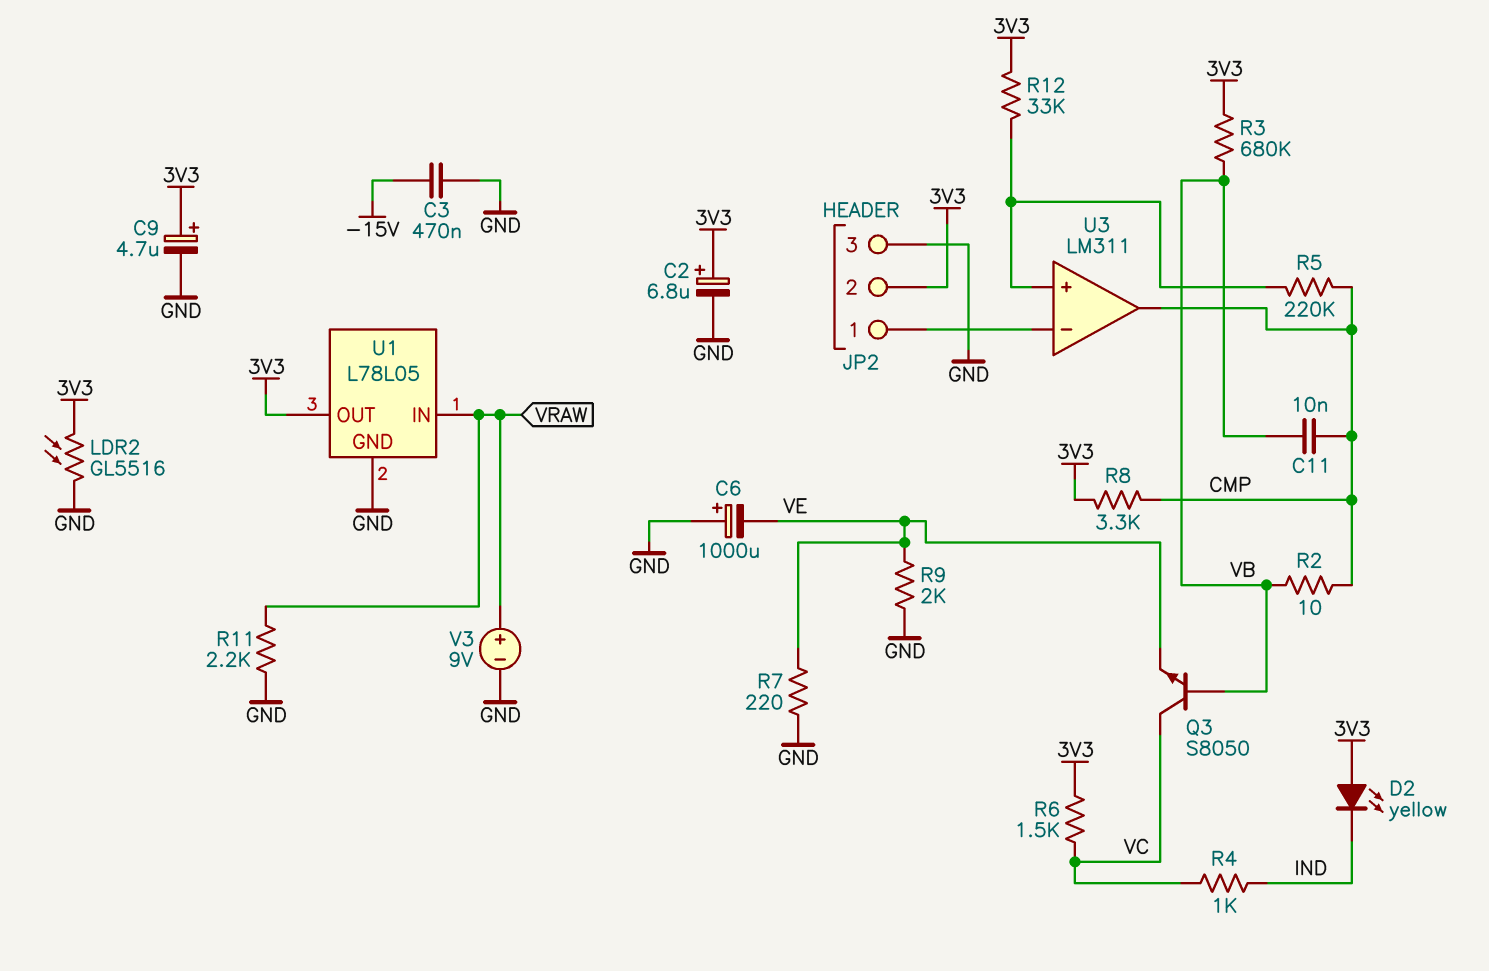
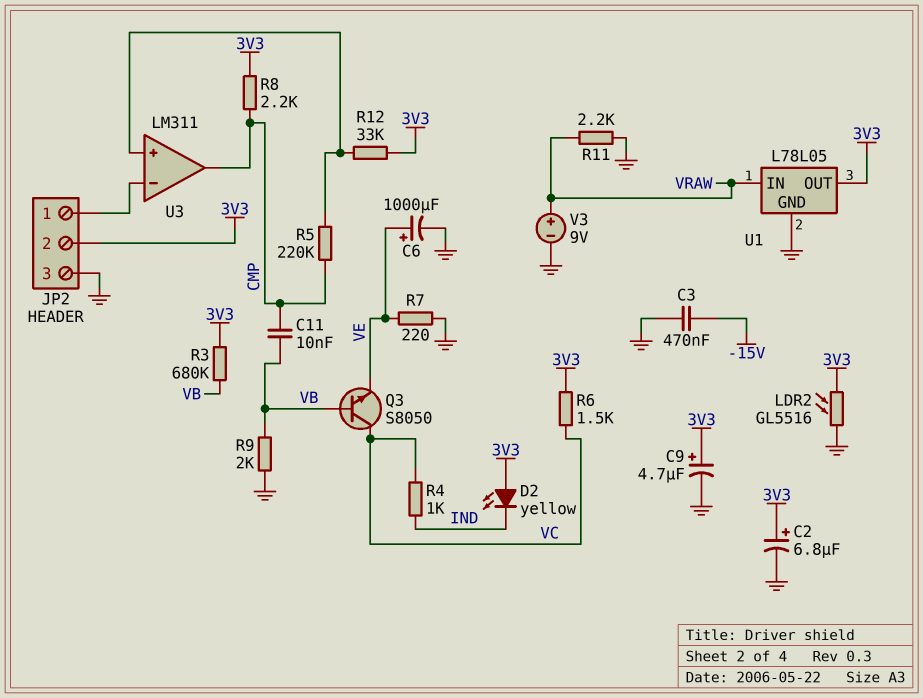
C6: 1000uF (plus GND, minus VE) -> 1000uF (plus VE, minus GND)
R2: 10 (CMP, VB) -> none
R8: 3.3k (3V3, CMP) -> 2.2k (3V3, CMP)
R9: 2k (GND, VE) -> 2k (GND, VB)

